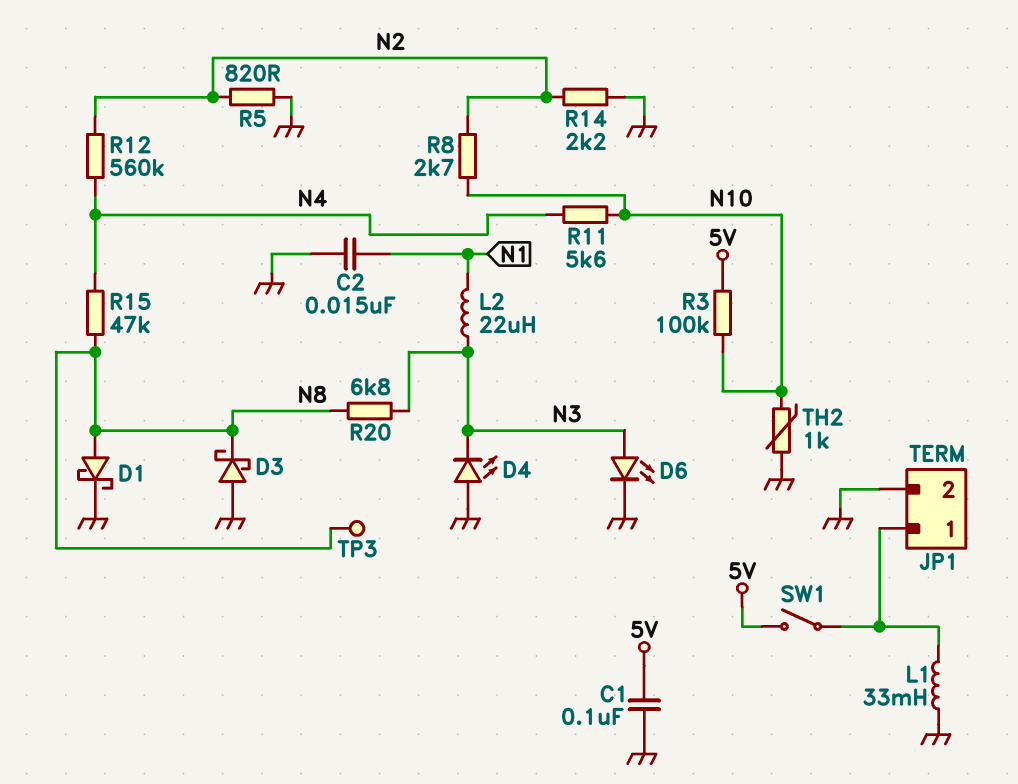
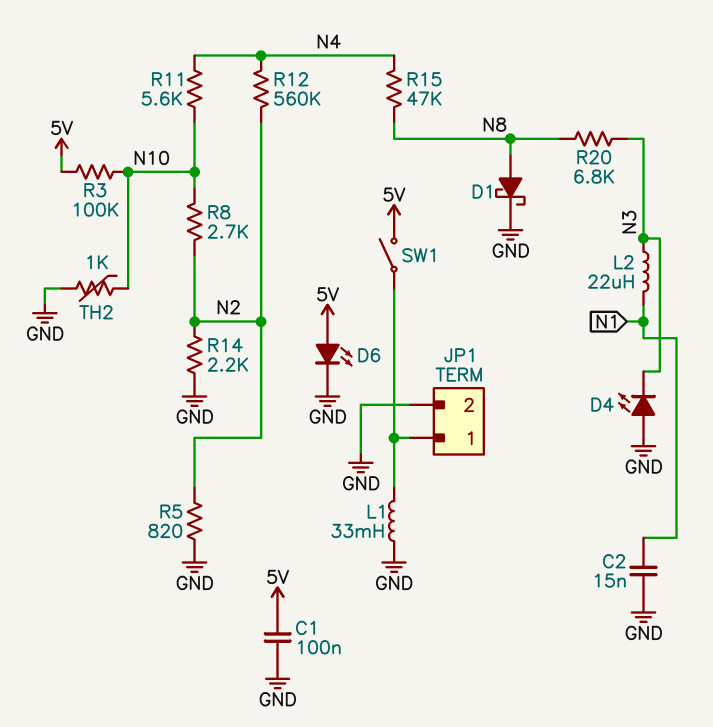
D3: schottky (A GND, K N8) -> none
D6: LED (A N3, K GND) -> LED (A 5V, K GND)
TP3: test point (N8) -> none

